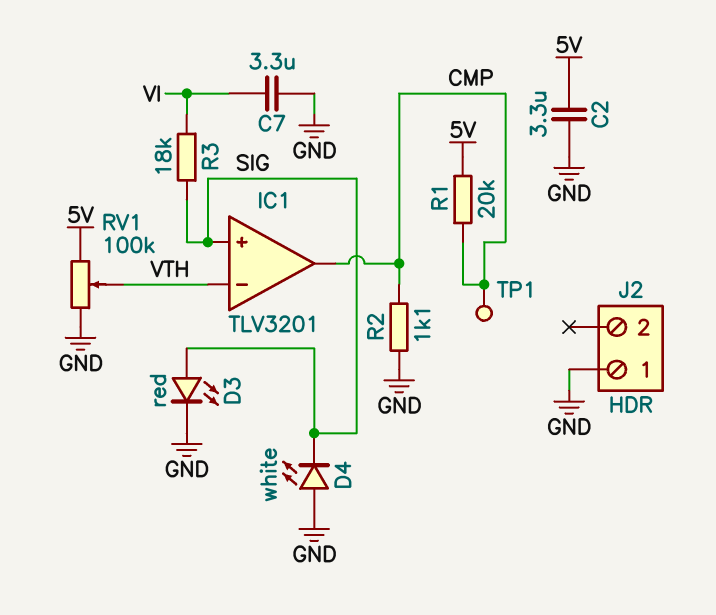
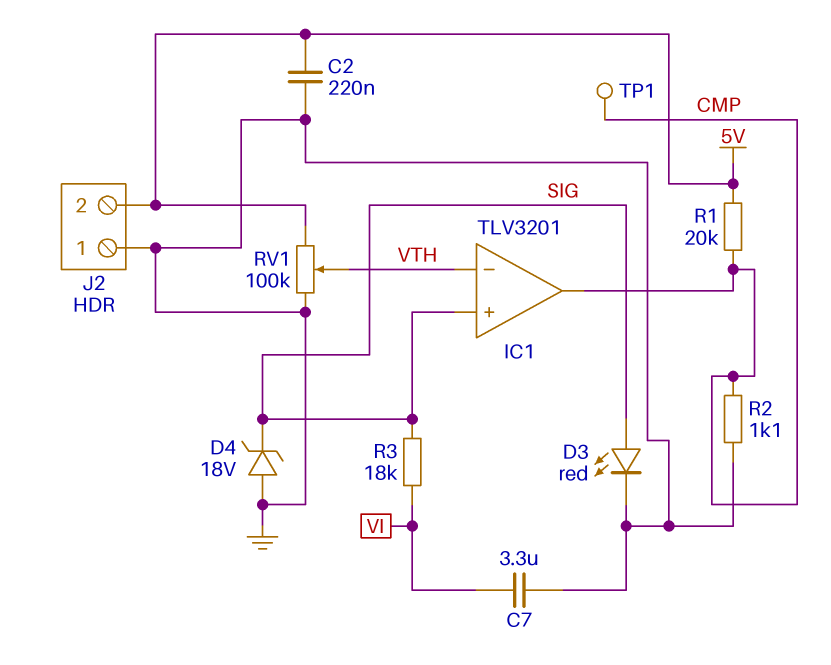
C2: 3.3uF (5V, GND) -> 220nF (5V, GND)
D4: LED white (A GND, K SIG) -> zener 18V (A GND, K SIG)
J2 pin 2: none -> 5V

